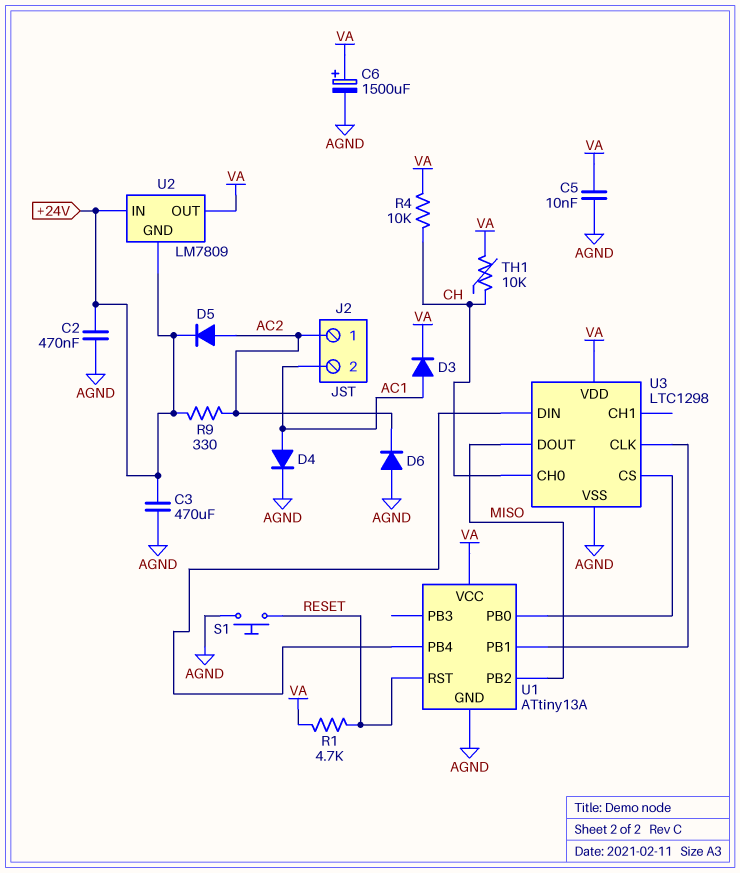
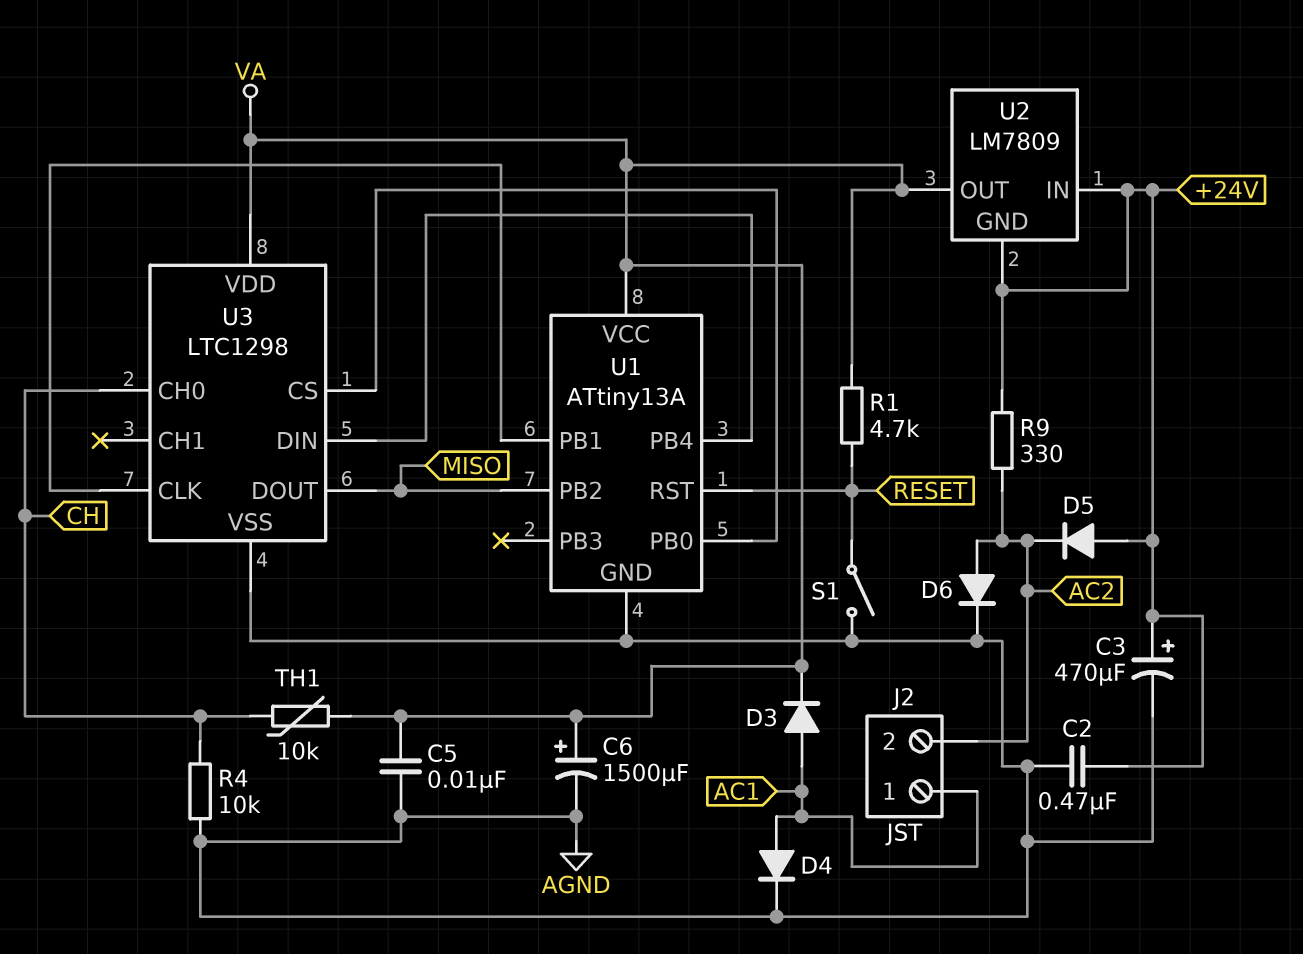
C3: 470uF (+24V, AGND) -> 470uF (plus +24V, minus AGND)
D5: diode (A AC2, K +24V) -> diode (A +24V, K AC2)
D6: diode (A AGND, K AC2) -> diode (A AC2, K AGND)
J2 pin 1: AC2 -> AC1
J2 pin 2: AC1 -> AC2
R4: 10k (CH, VA) -> 10k (AGND, CH)
S1: button (AGND, RESET) -> switch (AGND, RESET)

